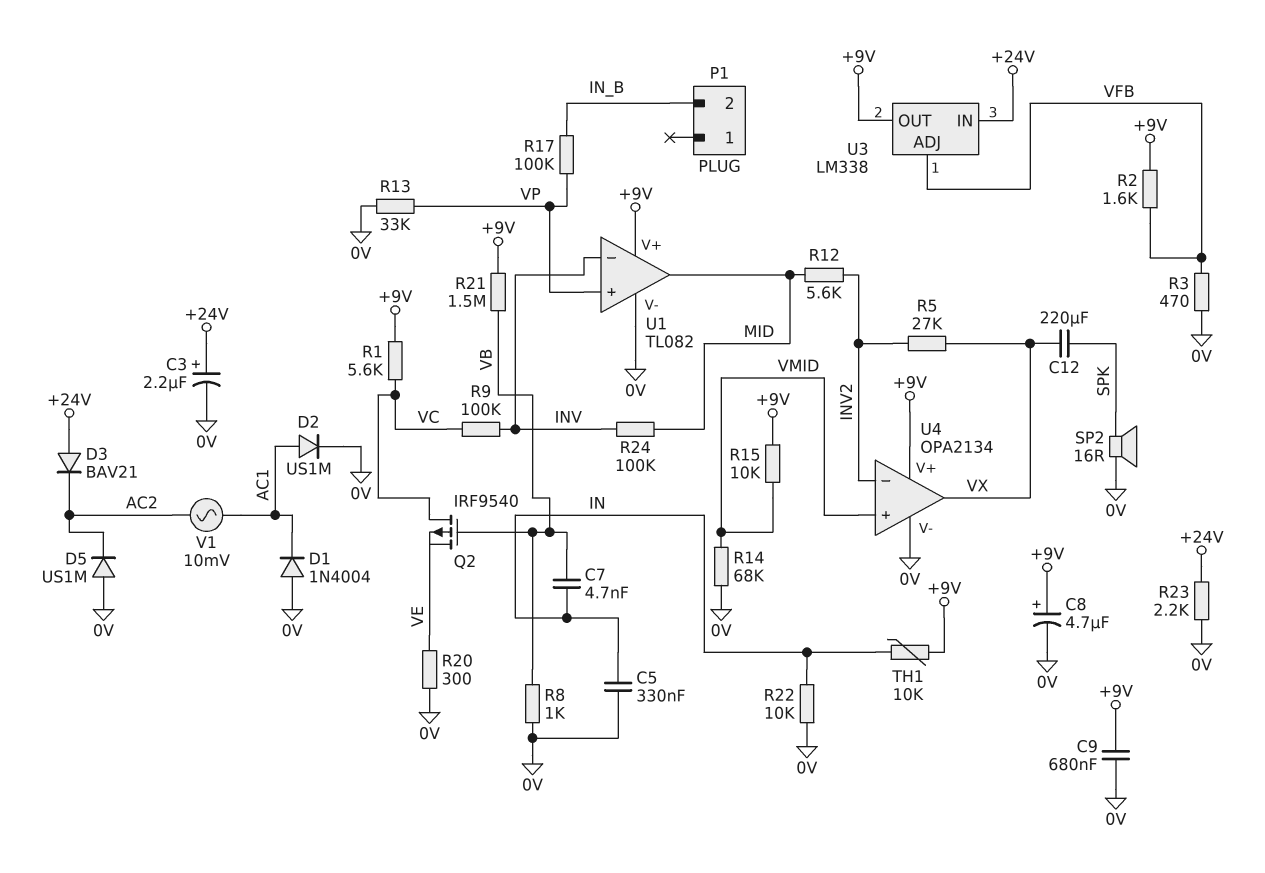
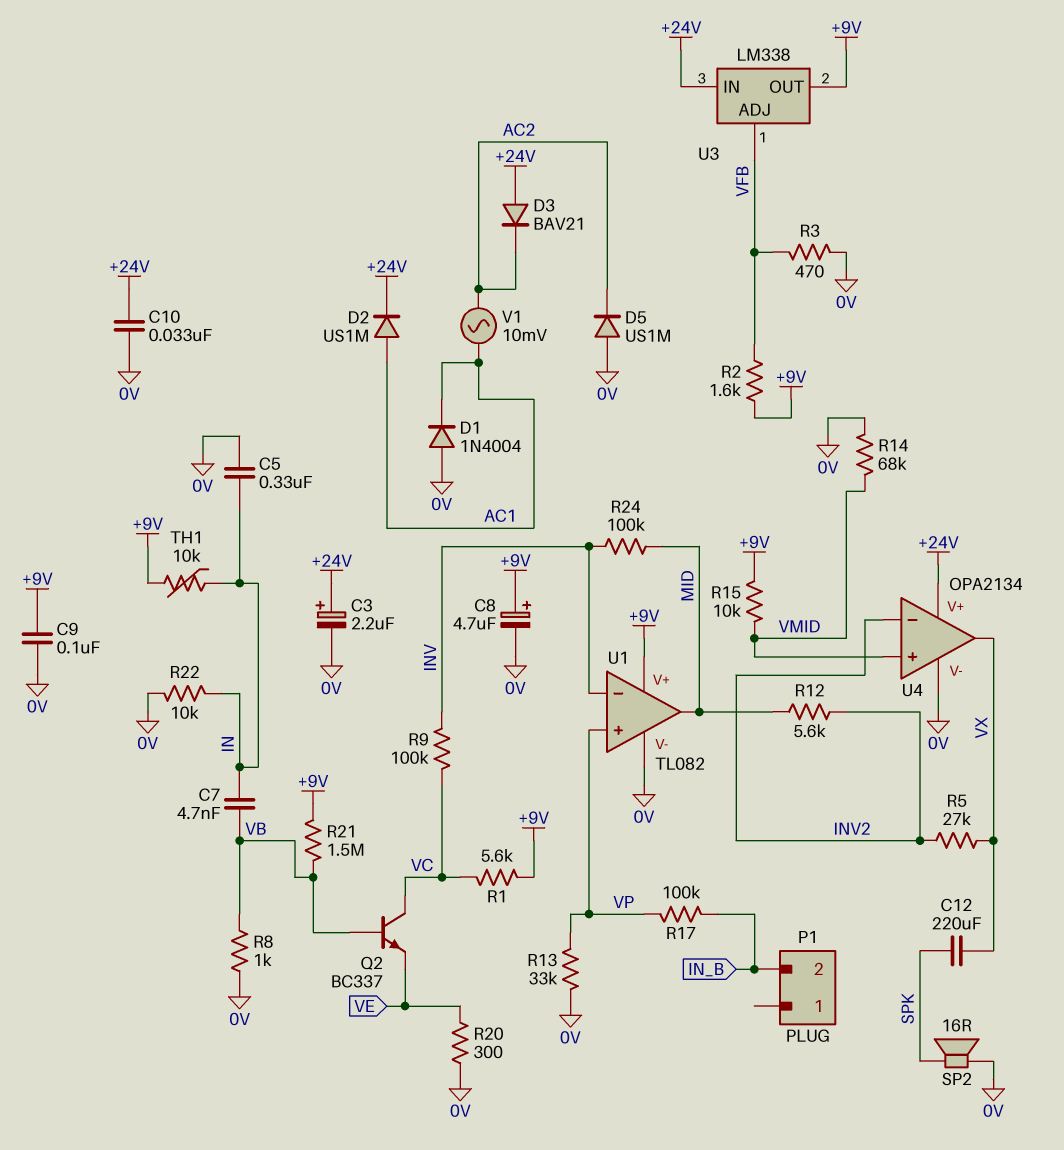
C9: 680nF (+9V, 0V) -> 100nF (+9V, 0V)
C10: none -> 33nF (+24V, 0V)
D2: diode US1M (A AC1, K 0V) -> diode US1M (A AC1, K +24V)
Q2: PMOS IRF9540 (G VB, D VC, S VE) -> NPN BC337 (B VB, C VC, E VE)
R23: 2.2k (+24V, 0V) -> none
U4 pin V+: +9V -> +24V

